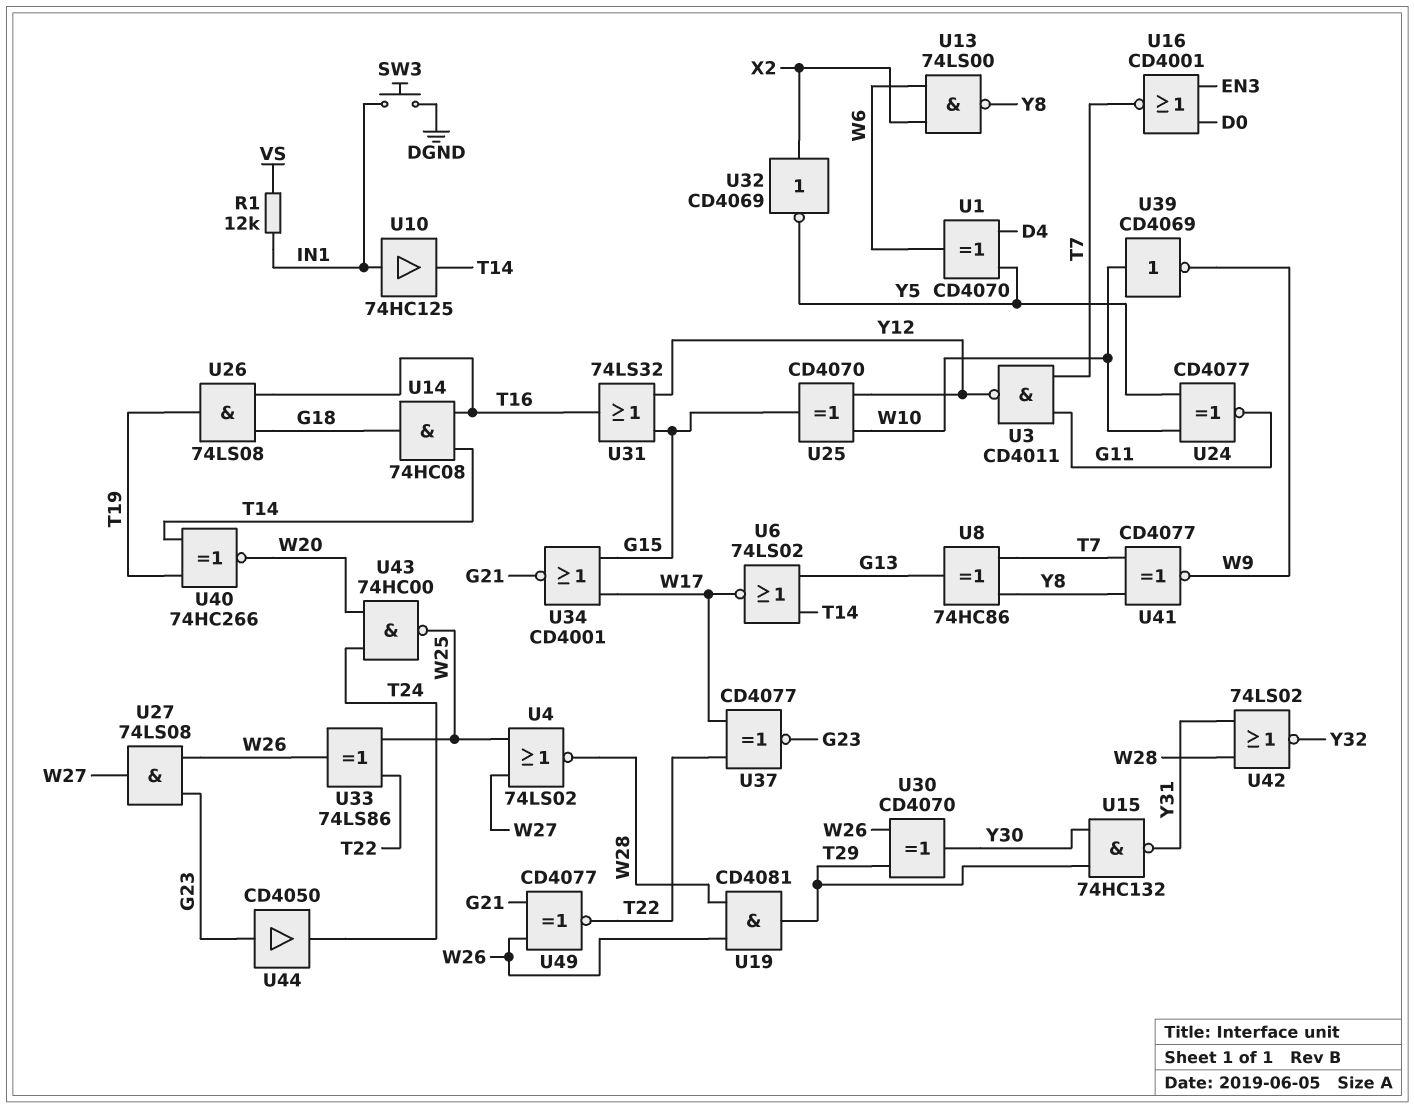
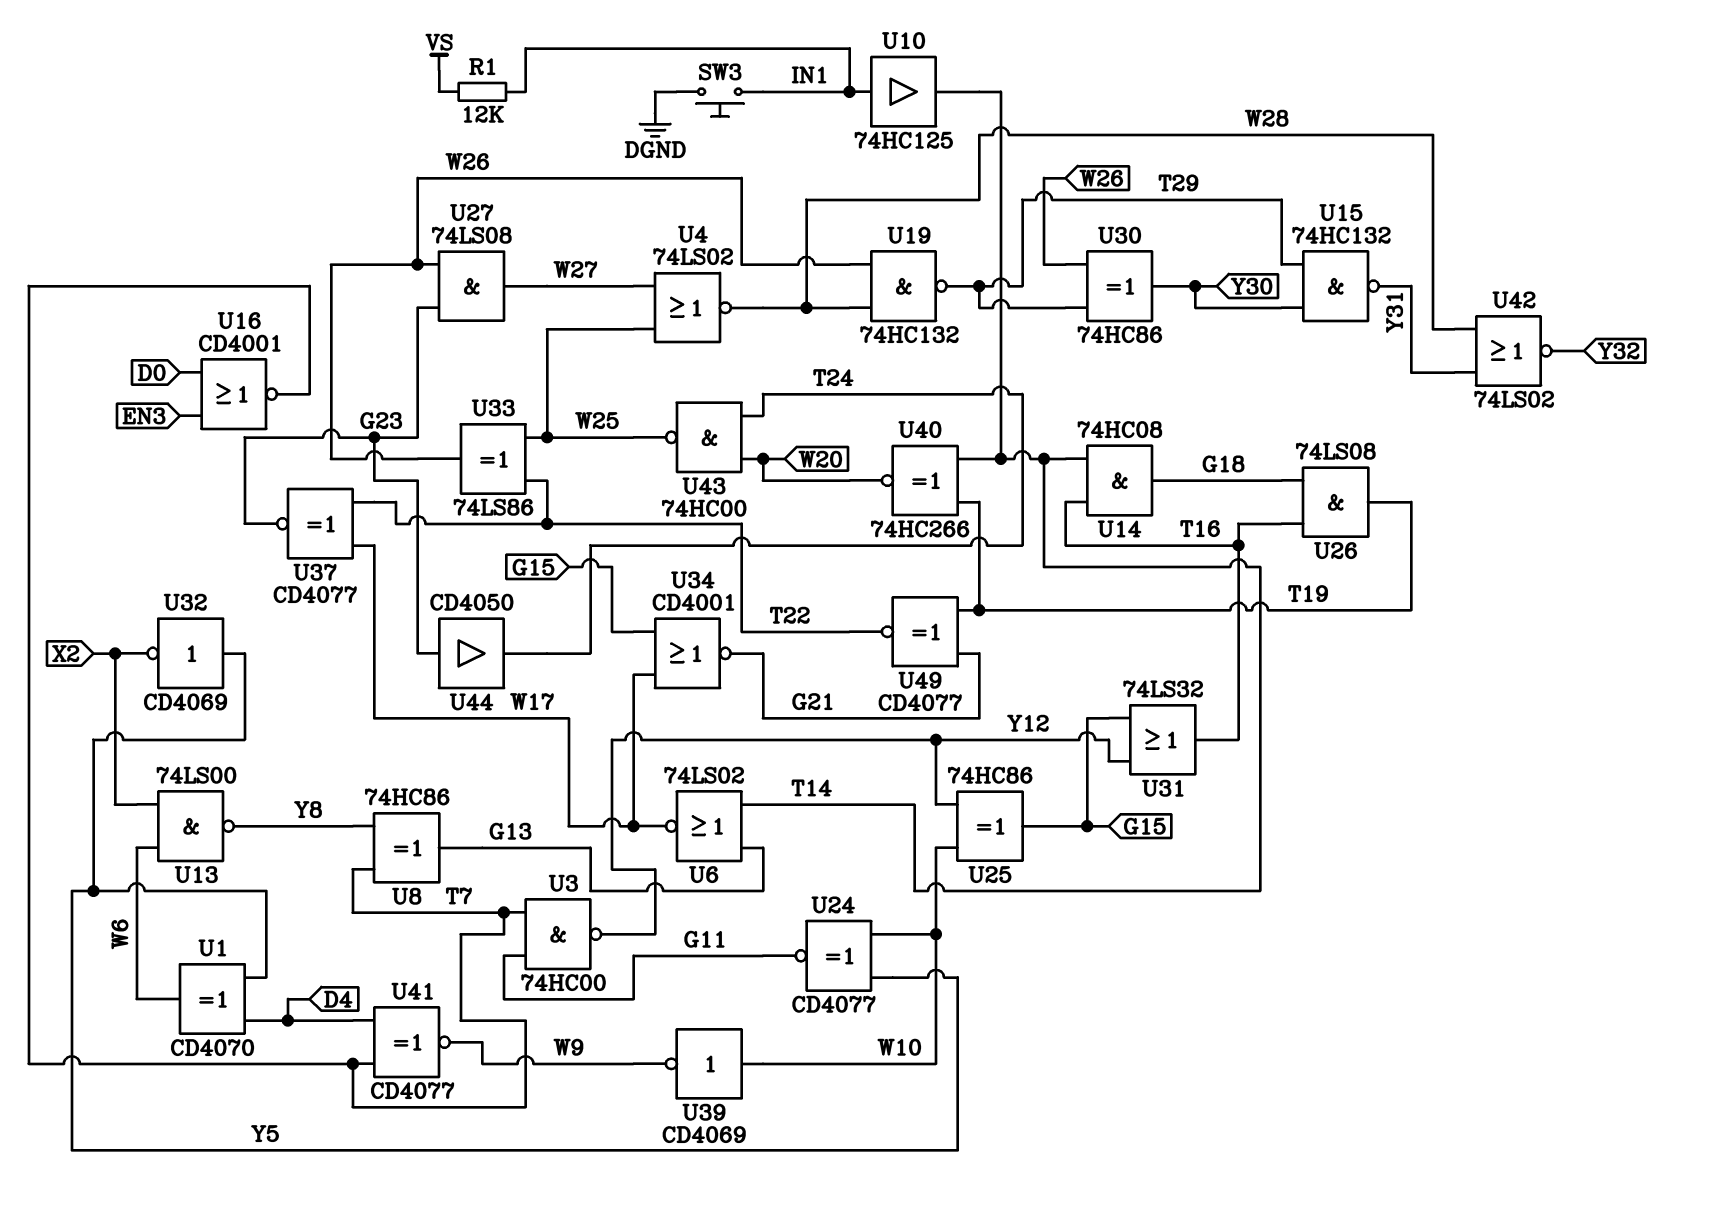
U3: NAND CD4011 (in G11, in T7, out Y12) -> NAND 74HC00 (in G11, in T7, out Y12)
U19: AND CD4081 (in W26, in W28, out T29) -> NAND 74HC132 (in W26, in W28, out T29)
U25: XOR CD4070 (in W10, in Y12, out G15) -> XOR 74HC86 (in W10, in Y12, out G15)
U30: XOR CD4070 (in T29, in W26, out Y30) -> XOR 74HC86 (in T29, in W26, out Y30)
U32: NOT CD4069 (in X2, out Y5) -> NOT CD4069 (in Y5, out X2)
U41: XNOR CD4077 (in T7, in Y8, out W9) -> XNOR CD4077 (in D4, in T7, out W9)
U49: XNOR CD4077 (in G21, in W26, out T22) -> XNOR CD4077 (in G21, in T19, out T22)

